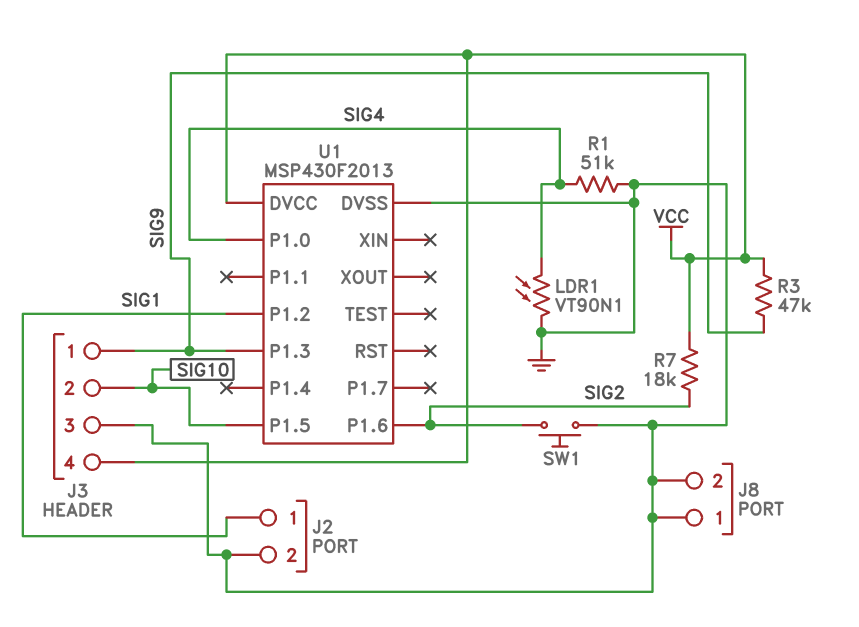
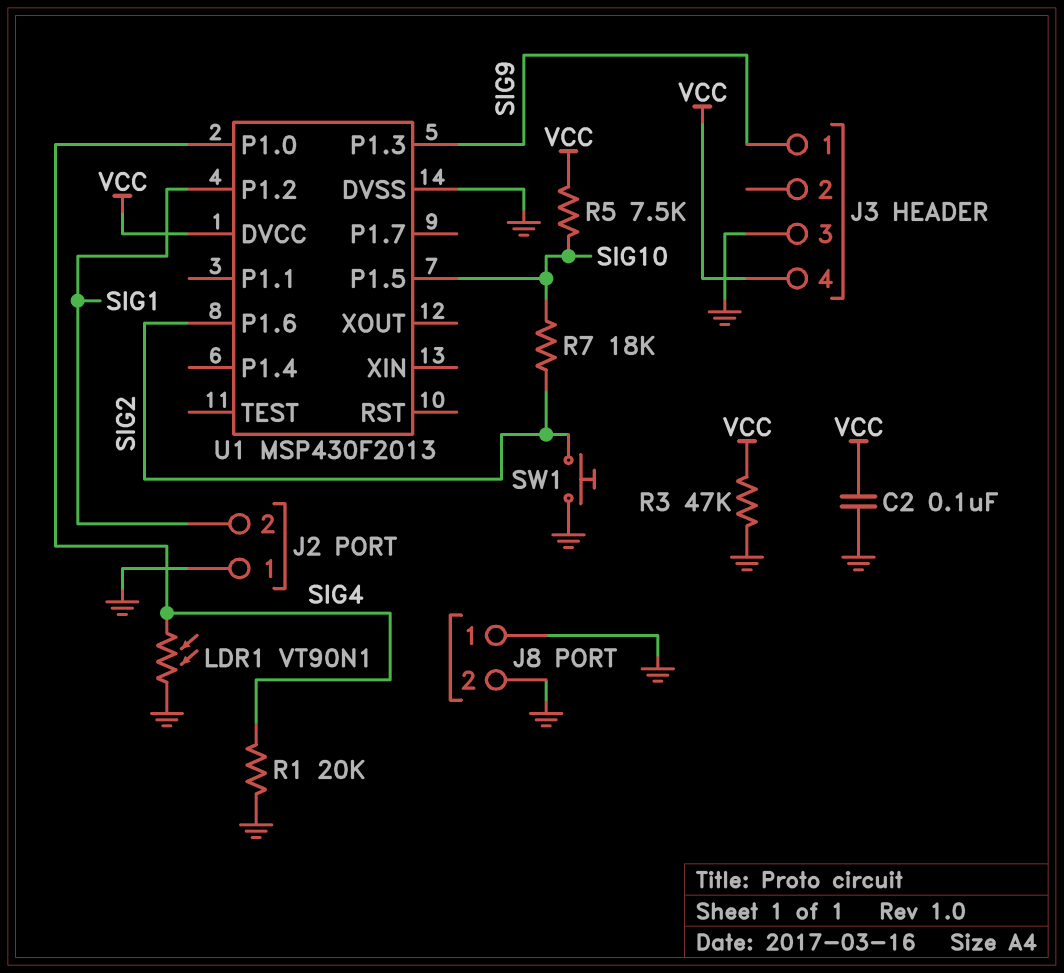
C2: none -> 100nF (GND, VCC)
J2 pin 1: SIG1 -> GND
J2 pin 2: GND -> SIG1
J3 pin 2: SIG10 -> none
R1: 51k (GND, SIG4) -> 20k (GND, SIG4)
R3: 47k (SIG9, VCC) -> 47k (GND, VCC)
R5: none -> 7.5k (SIG10, VCC)
R7: 18k (SIG2, VCC) -> 18k (SIG2, SIG10)

